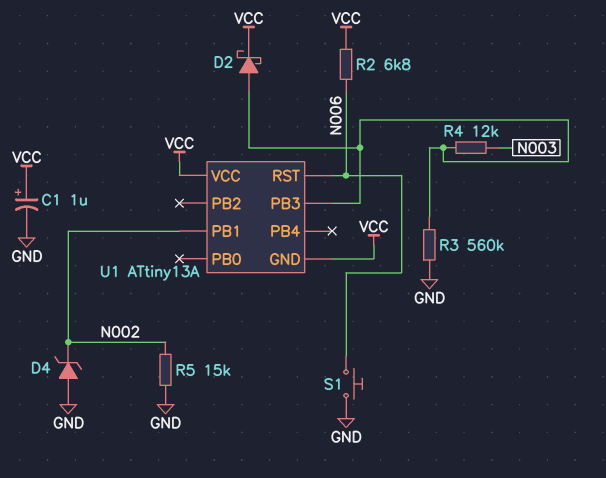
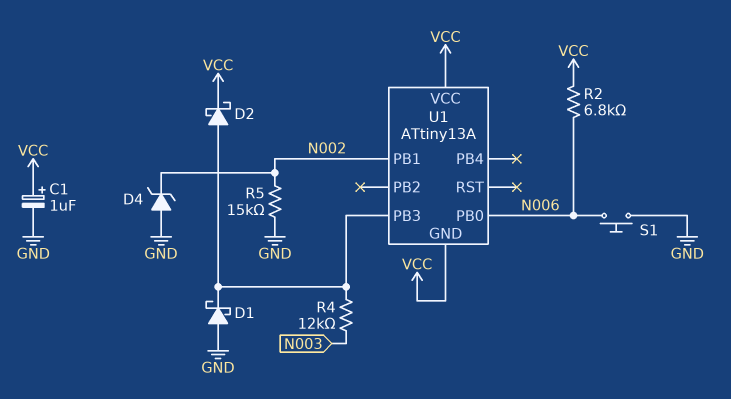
D1: none -> schottky (A GND, K U1/PB3)
R3: 560k (GND, U1/PB3) -> none
U1 pin PB0: none -> N006
U1 pin RST: N006 -> none

